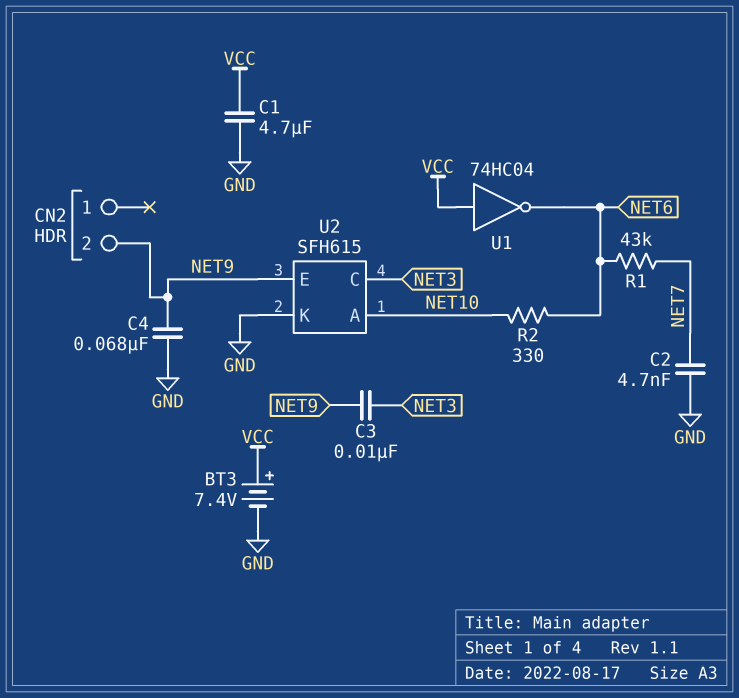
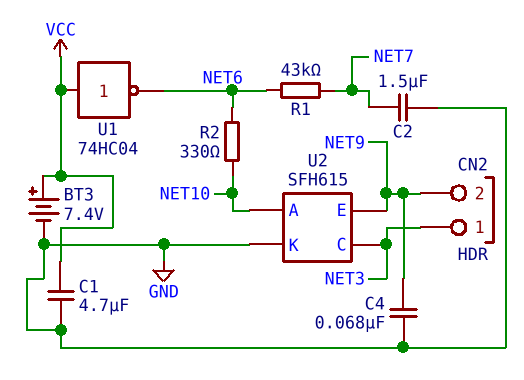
C2: 4.7nF (GND, NET7) -> 1.5uF (GND, NET7)
C3: 10nF (NET3, NET9) -> none
CN2 pin 1: none -> NET3

